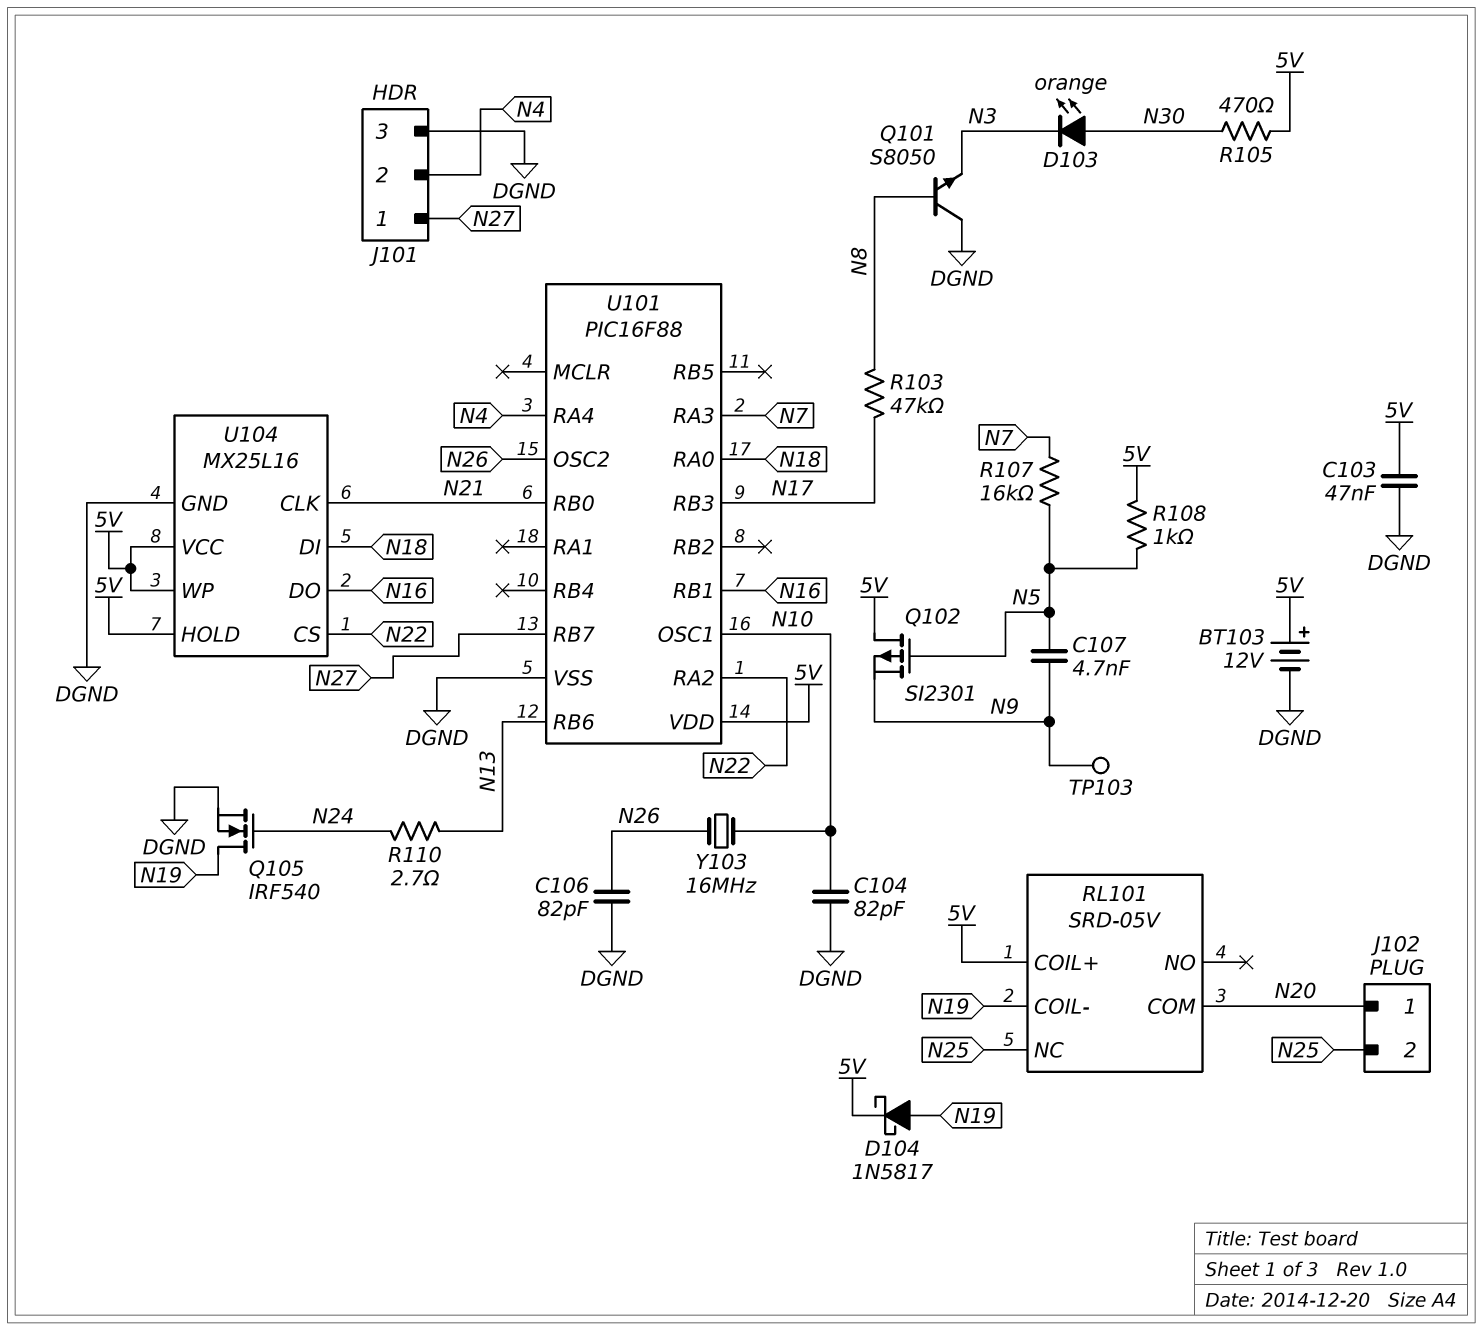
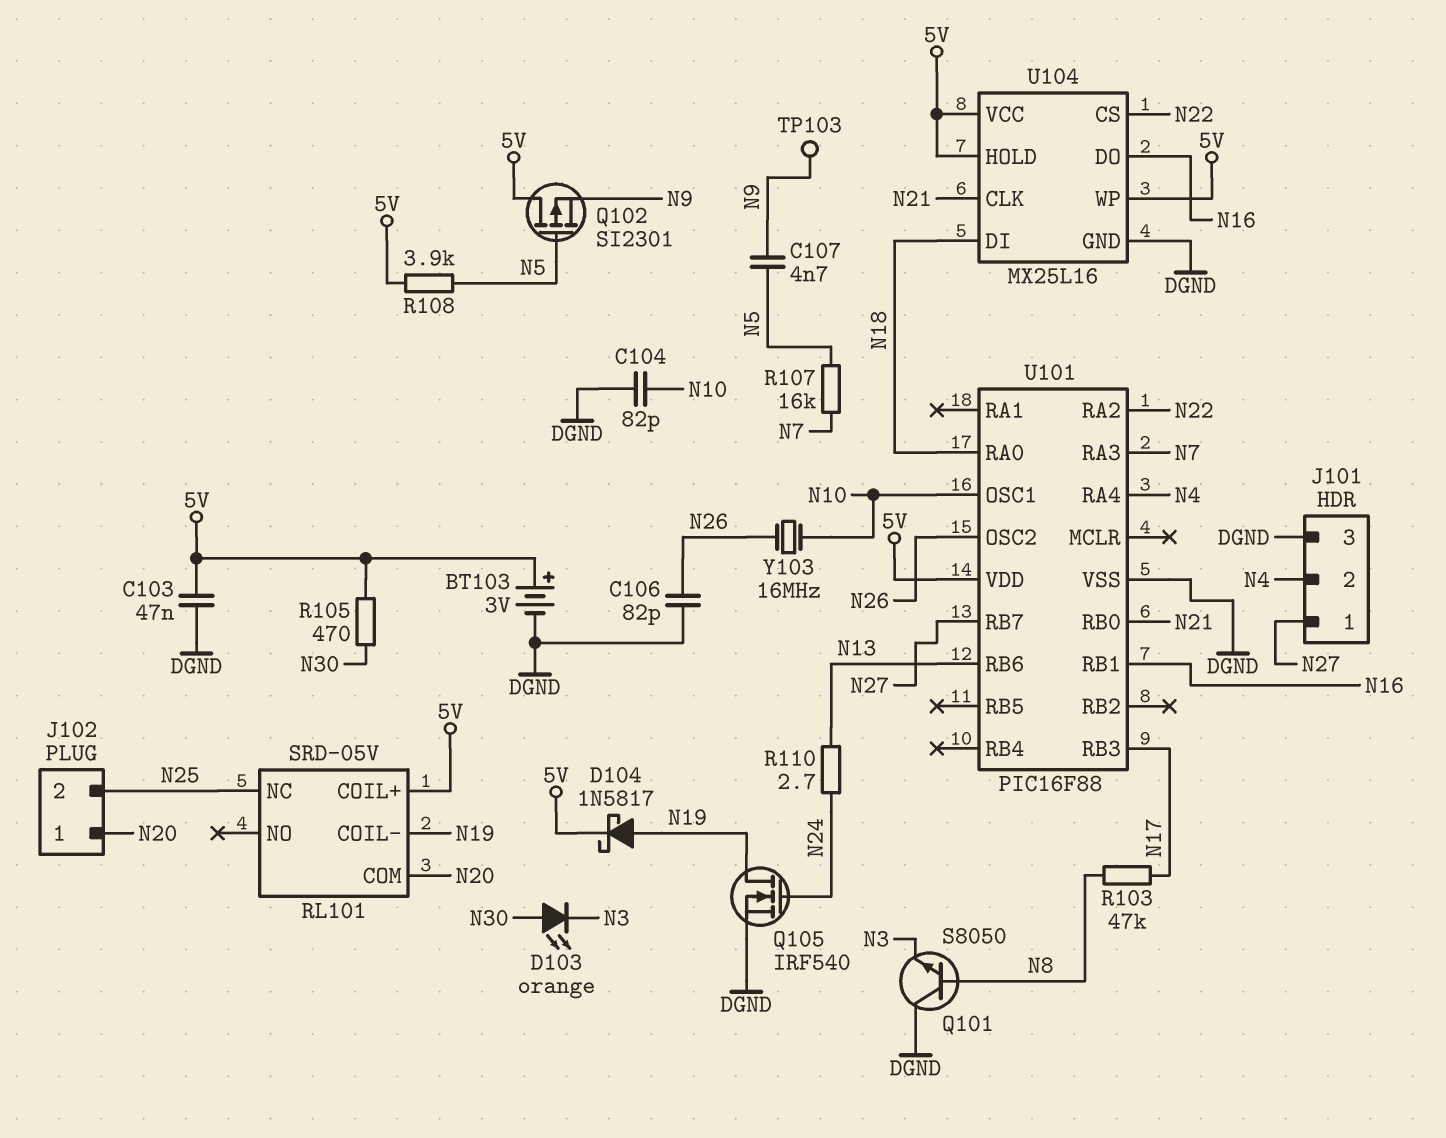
BT103: 12V (plus 5V, minus DGND) -> 3V (plus 5V, minus DGND)
R108: 1k (5V, N5) -> 3.9k (5V, N5)

